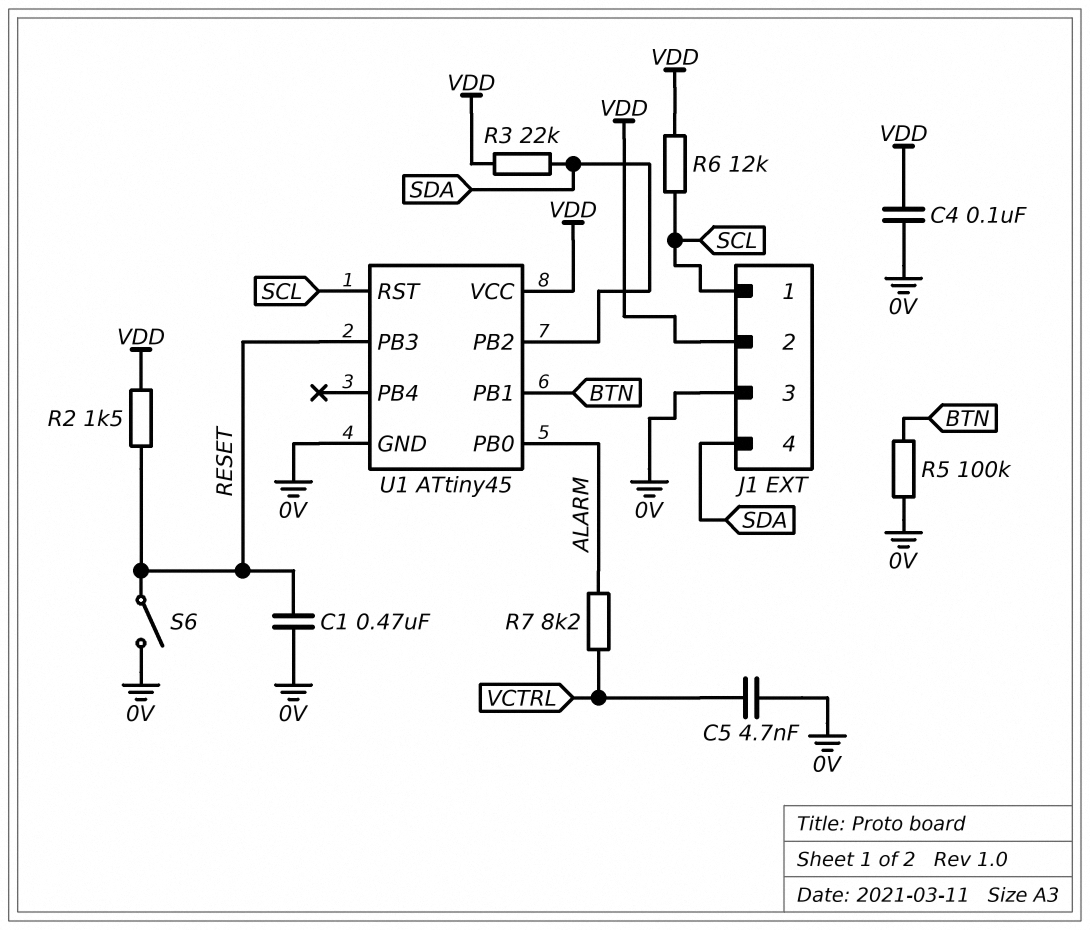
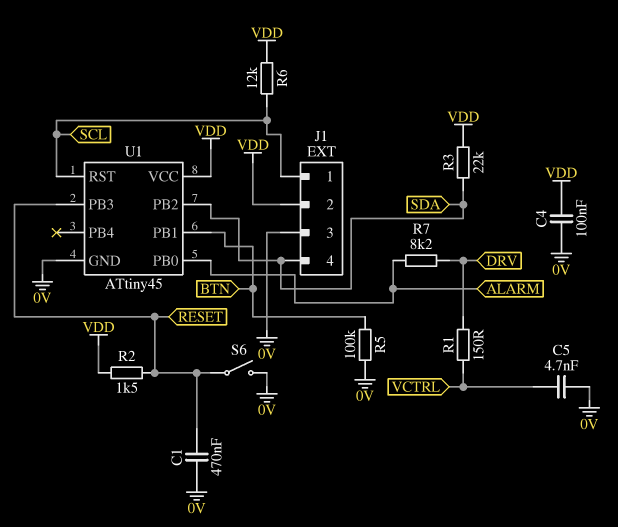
R1: none -> 150 (DRV, VCTRL)
R7: 8.2k (ALARM, VCTRL) -> 8.2k (ALARM, DRV)

